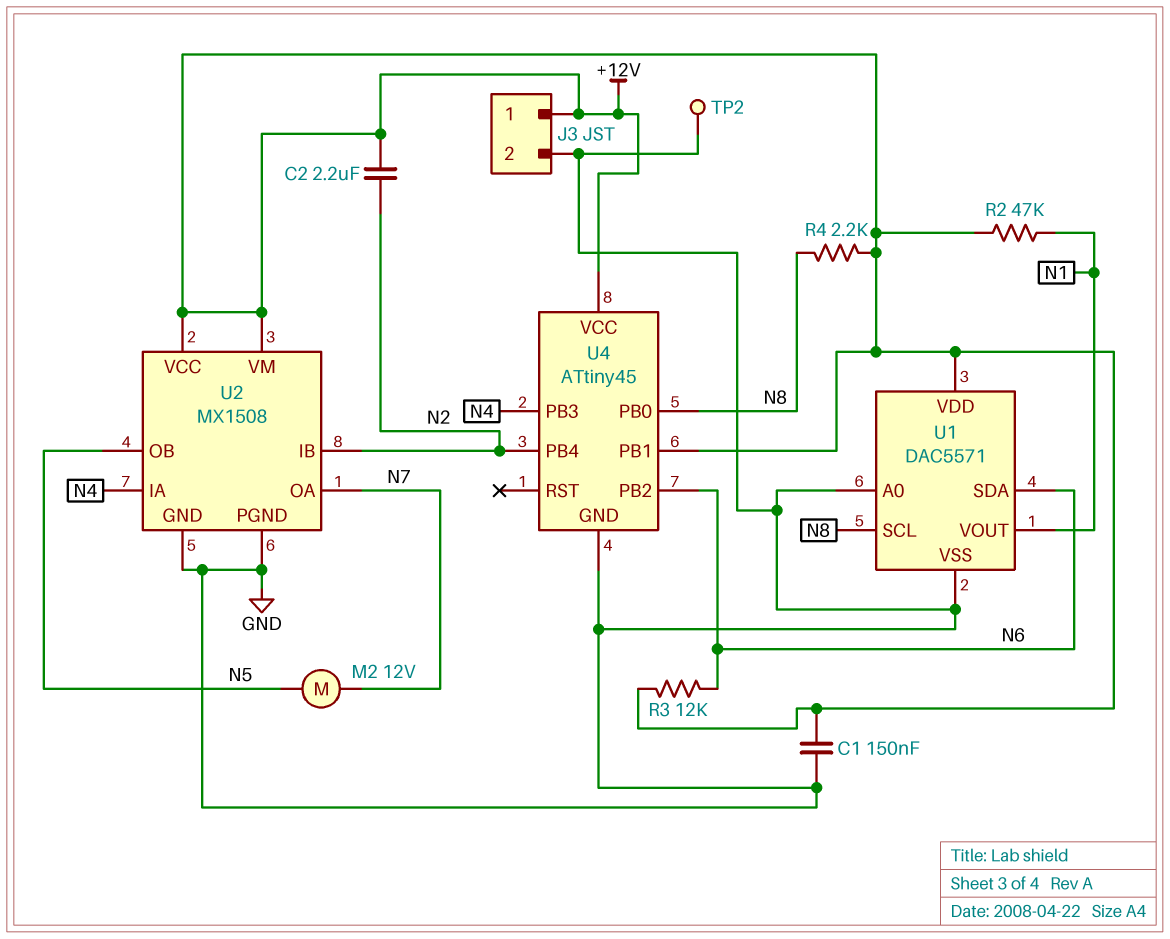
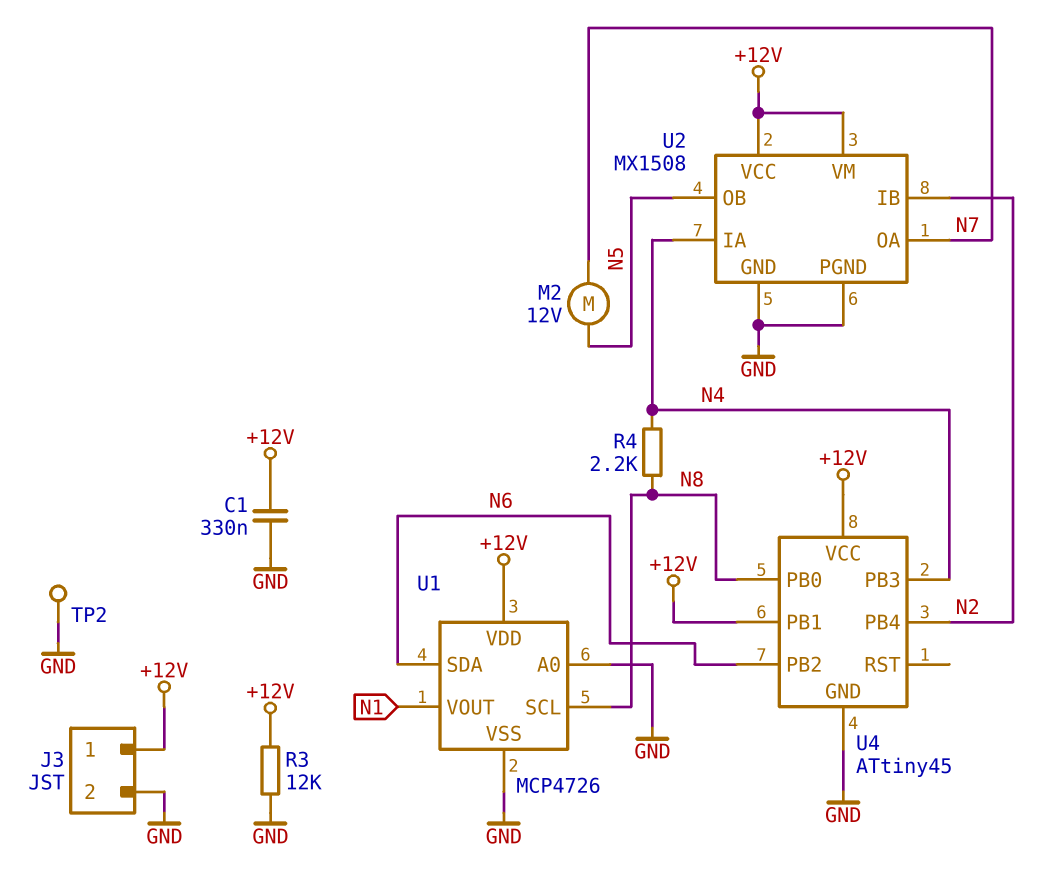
C1: 150nF (+12V, GND) -> 330nF (+12V, GND)
C2: 2.2uF (+12V, N2) -> none
R2: 47k (+12V, N1) -> none
R3: 12k (+12V, N6) -> 12k (+12V, GND)
R4: 2.2k (+12V, N8) -> 2.2k (N4, N8)
U1: DAC5571 -> MCP4726

